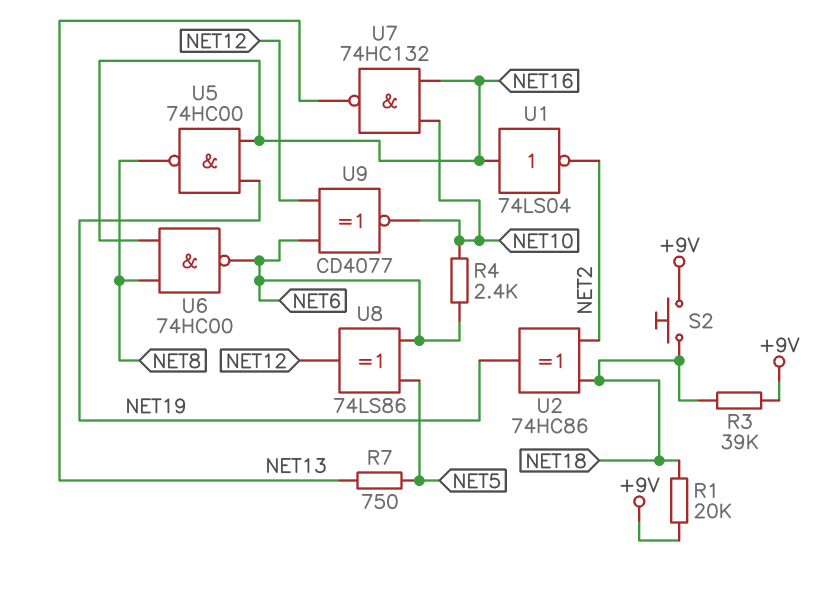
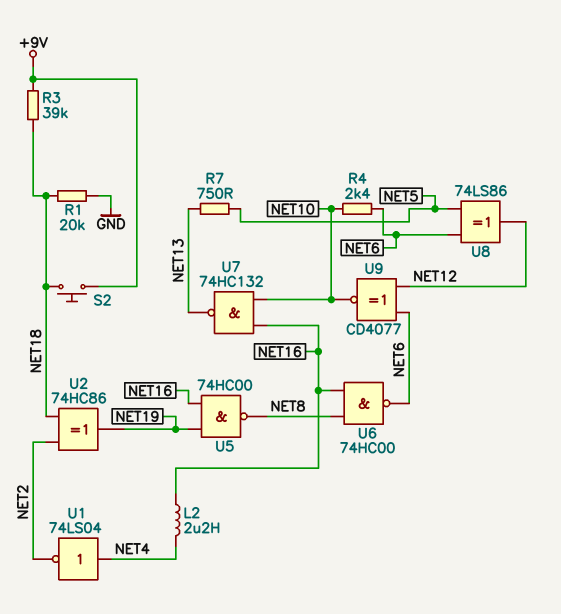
L2: none -> 2.2uH (NET4, NET16)
R1: 20k (+9V, NET18) -> 20k (GND, NET18)
U1: NOT 74LS04 (in NET16, out NET2) -> NOT 74LS04 (in NET4, out NET2)

